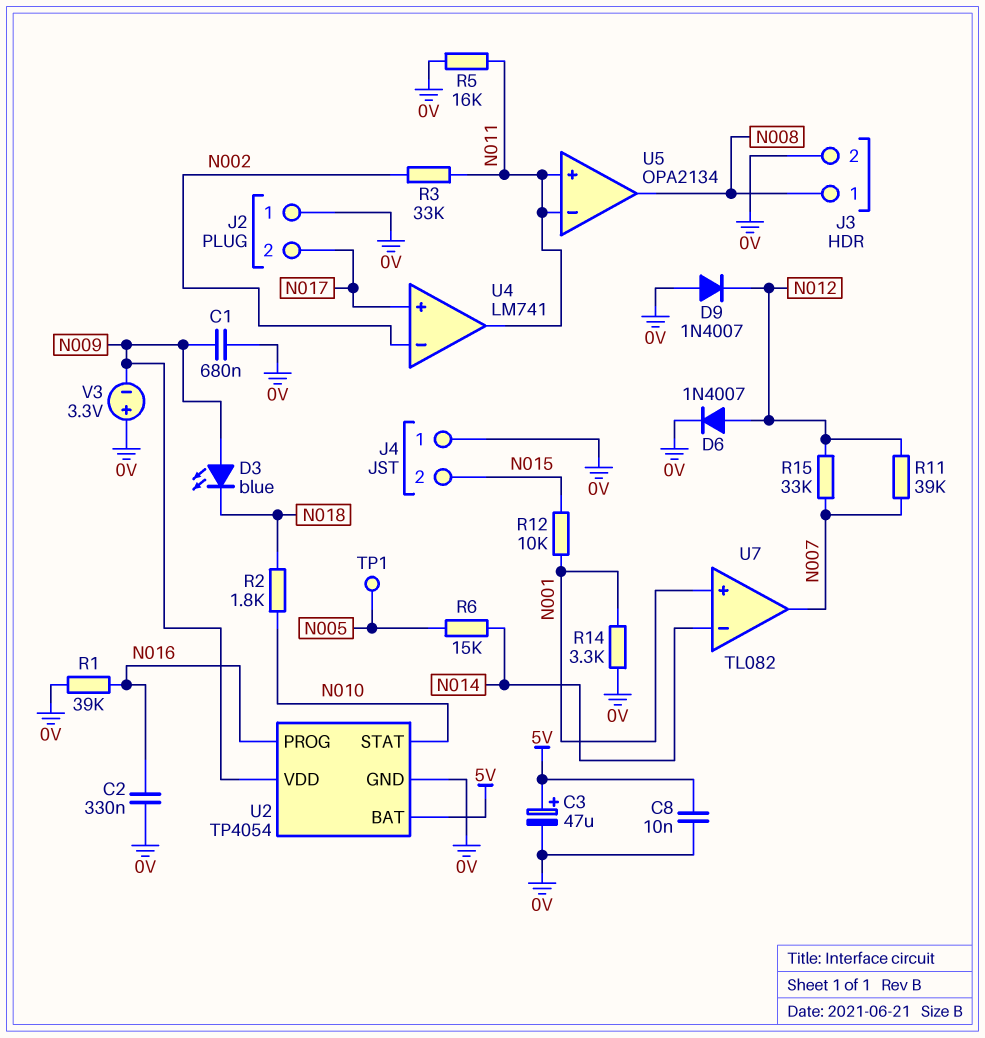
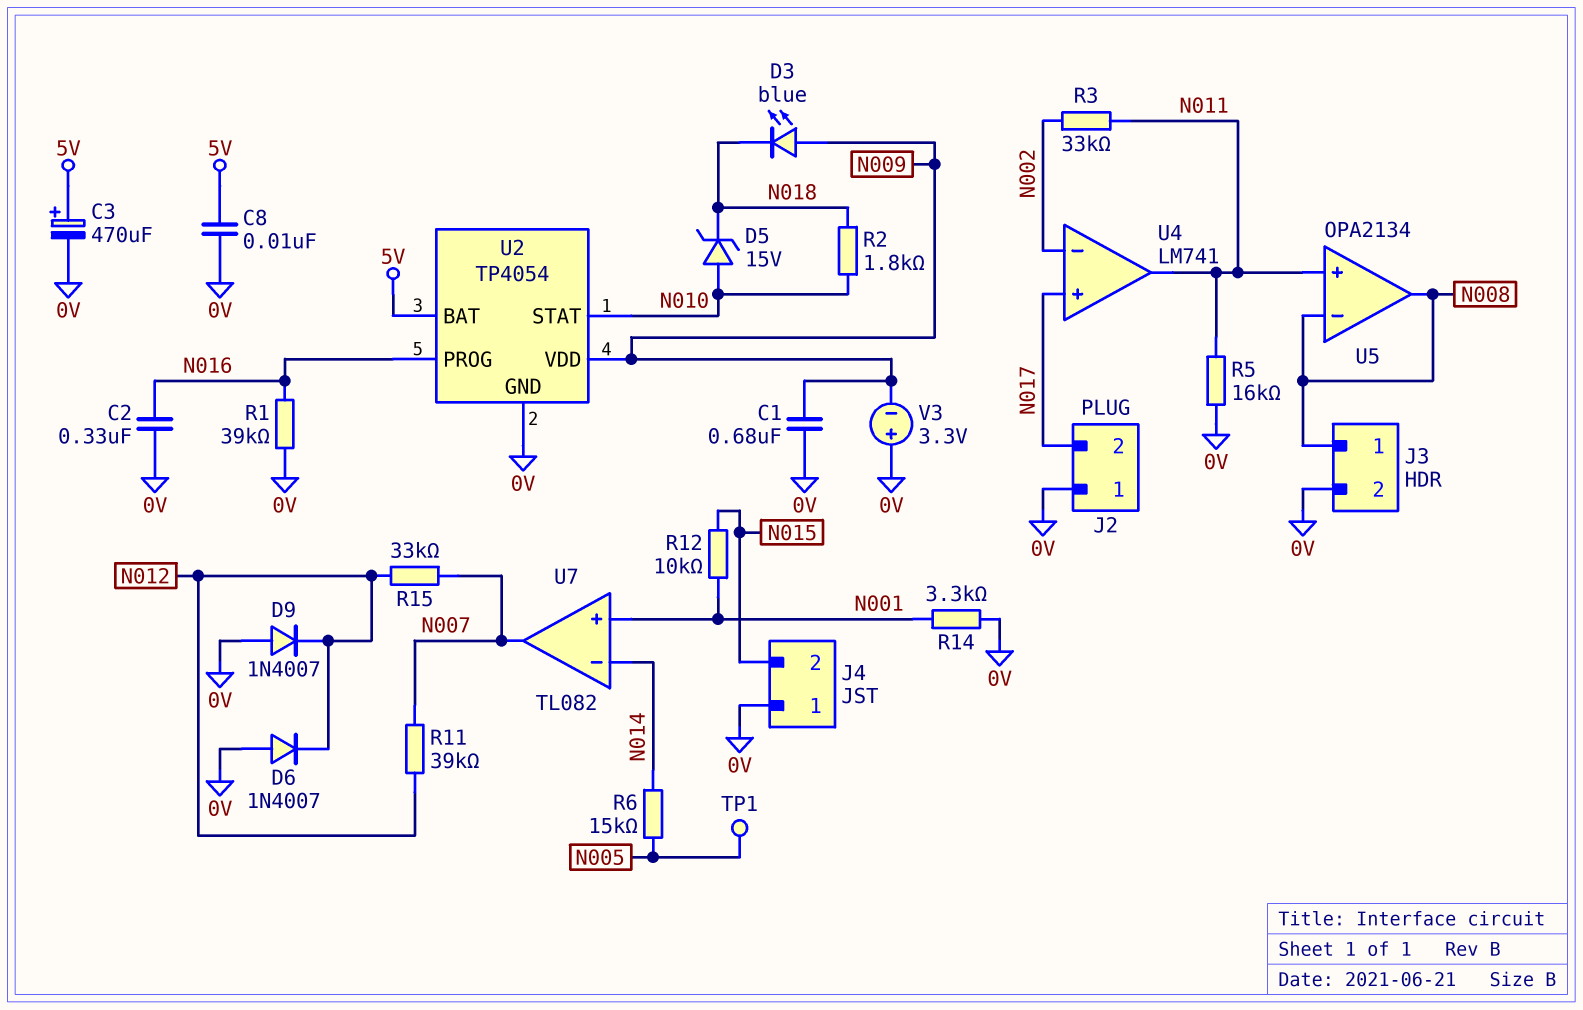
C3: 47uF (plus 5V, minus 0V) -> 470uF (plus 5V, minus 0V)
D5: none -> zener 15V (A N010, K N018)
D6: diode 1N4007 (A N012, K 0V) -> diode 1N4007 (A 0V, K N012)
U5 pin in-: N011 -> N008

